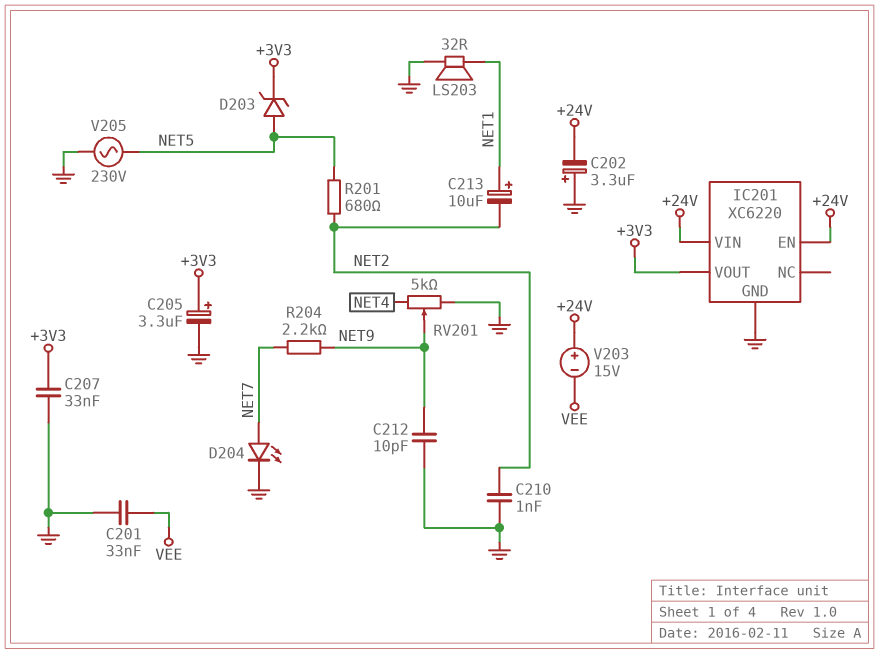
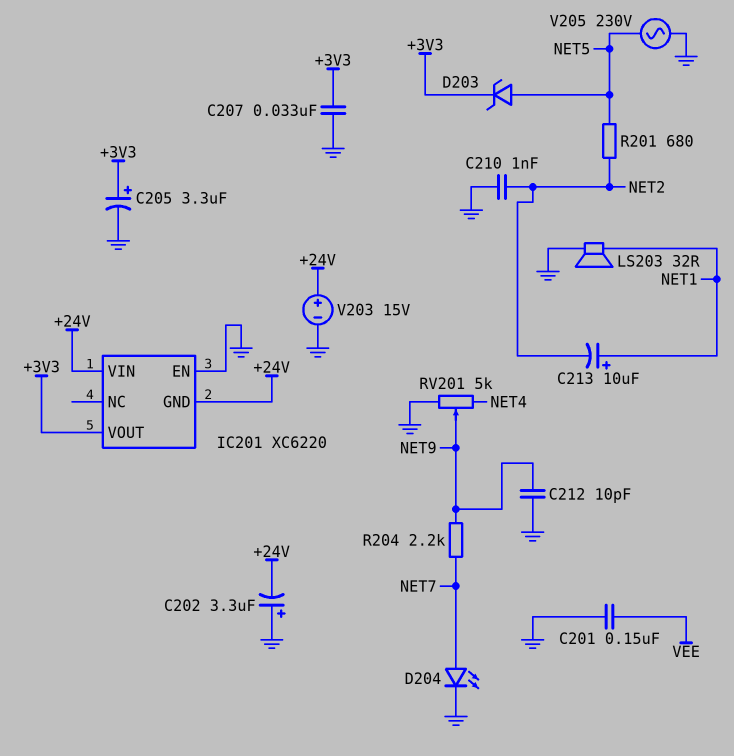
C201: 33nF (GND, VEE) -> 150nF (GND, VEE)
IC201 pin EN: +24V -> GND
IC201 pin GND: GND -> +24V
V203: 15V (plus +24V, minus VEE) -> 15V (plus +24V, minus GND)

